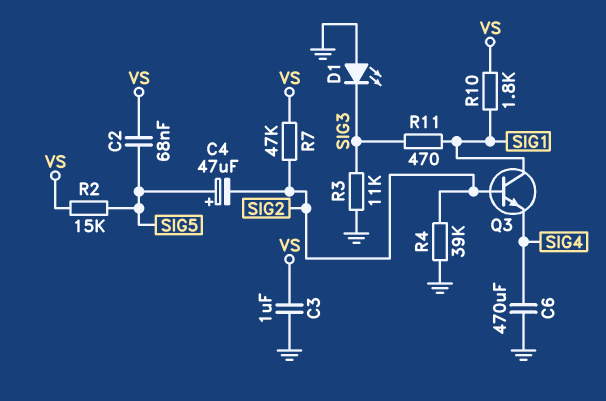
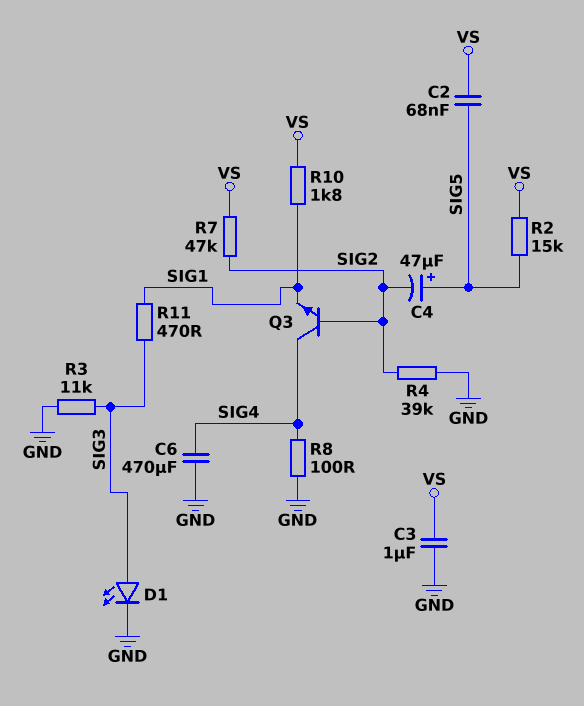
D1: LED (A GND, K SIG3) -> LED (A SIG3, K GND)
Q3: NPN (B SIG2, C SIG1, E SIG4) -> NPN (B SIG2, C SIG4, E SIG1)
R8: none -> 100 (GND, SIG4)

